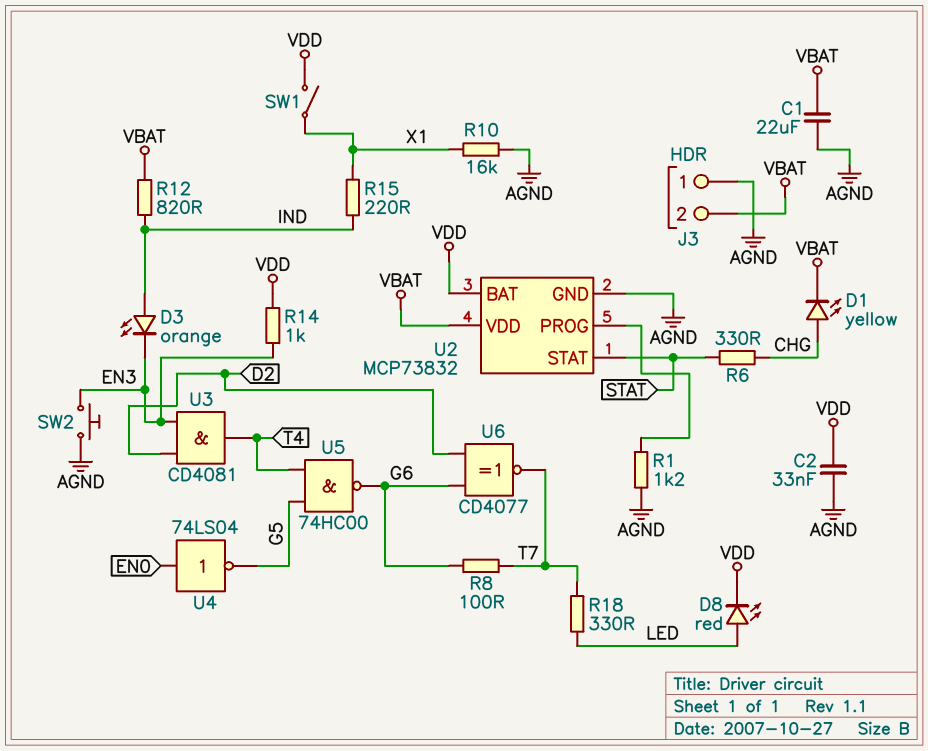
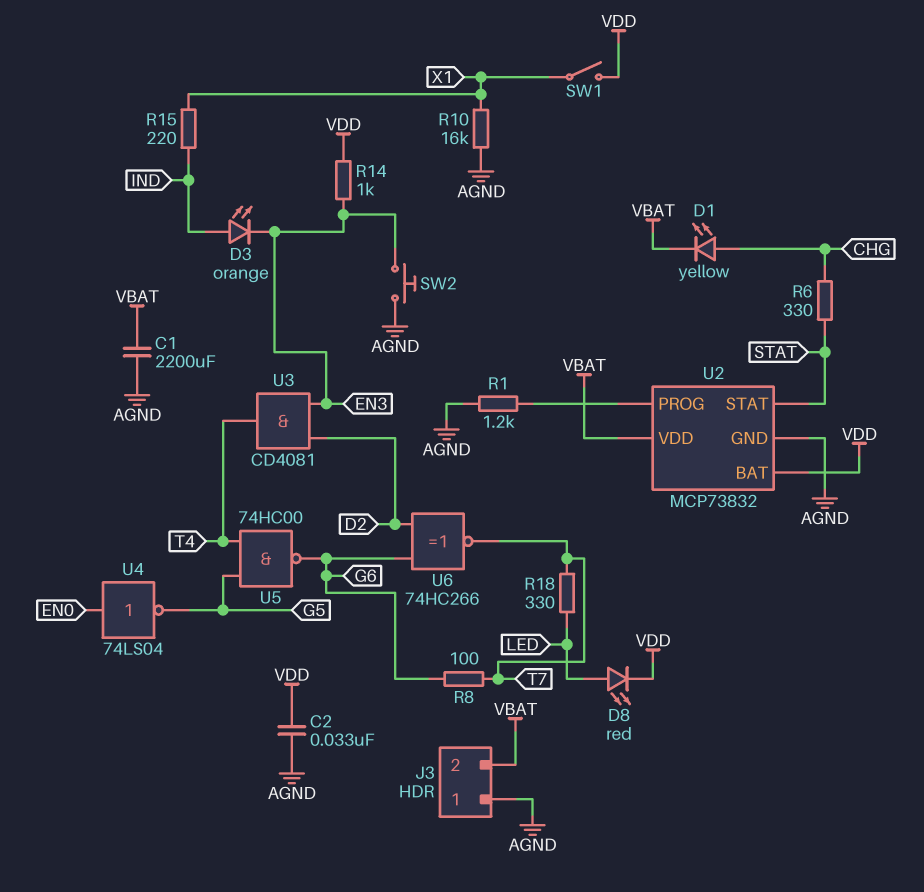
C1: 22uF (AGND, VBAT) -> 2200uF (AGND, VBAT)
R12: 820 (IND, VBAT) -> none
U6: XNOR CD4077 (in D2, in G6, out T7) -> XNOR 74HC266 (in D2, in G6, out T7)

